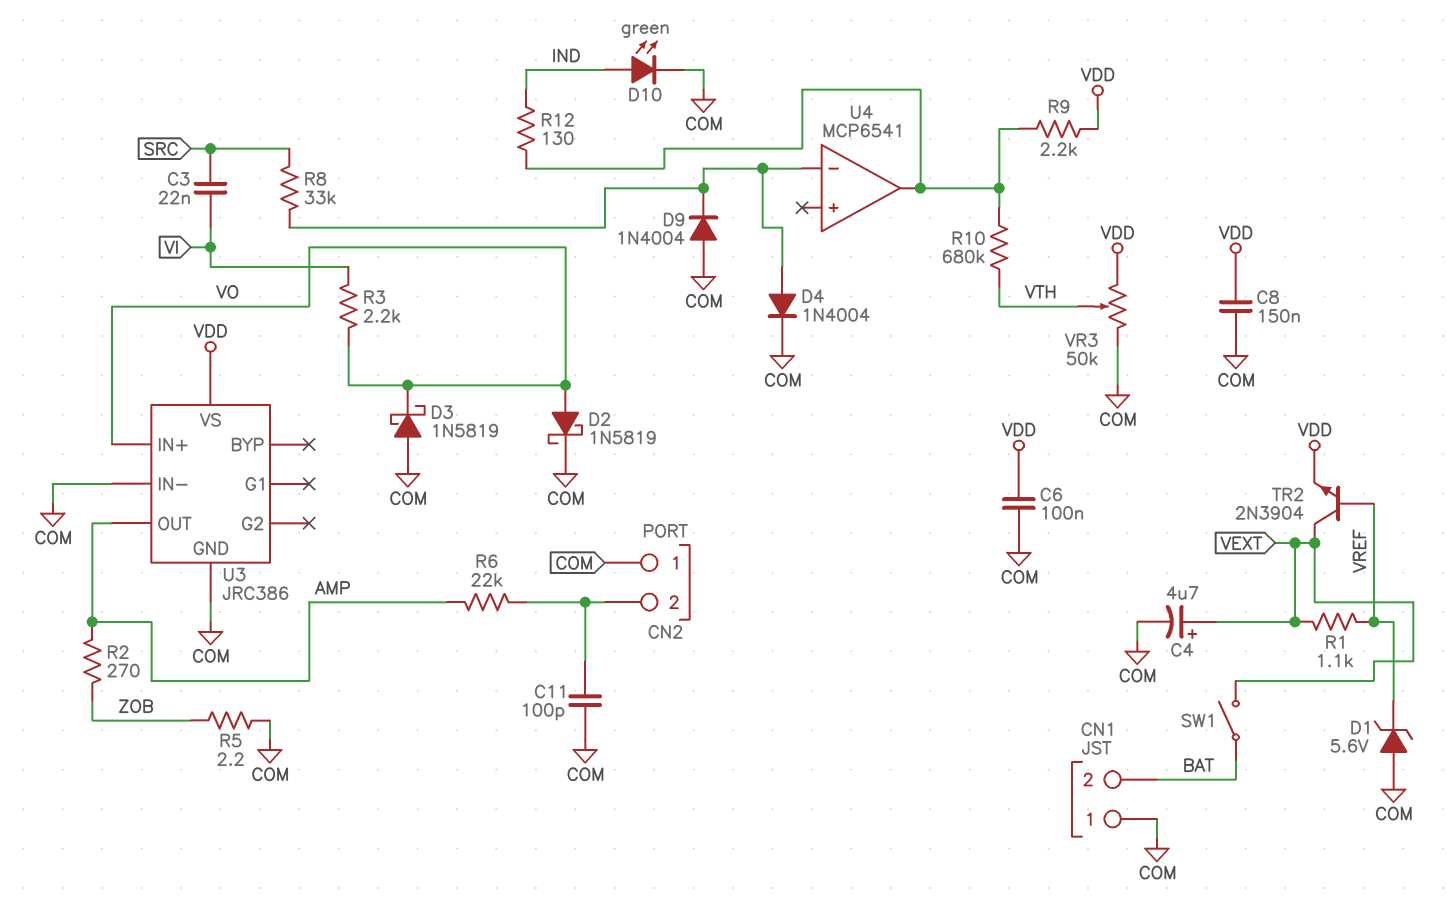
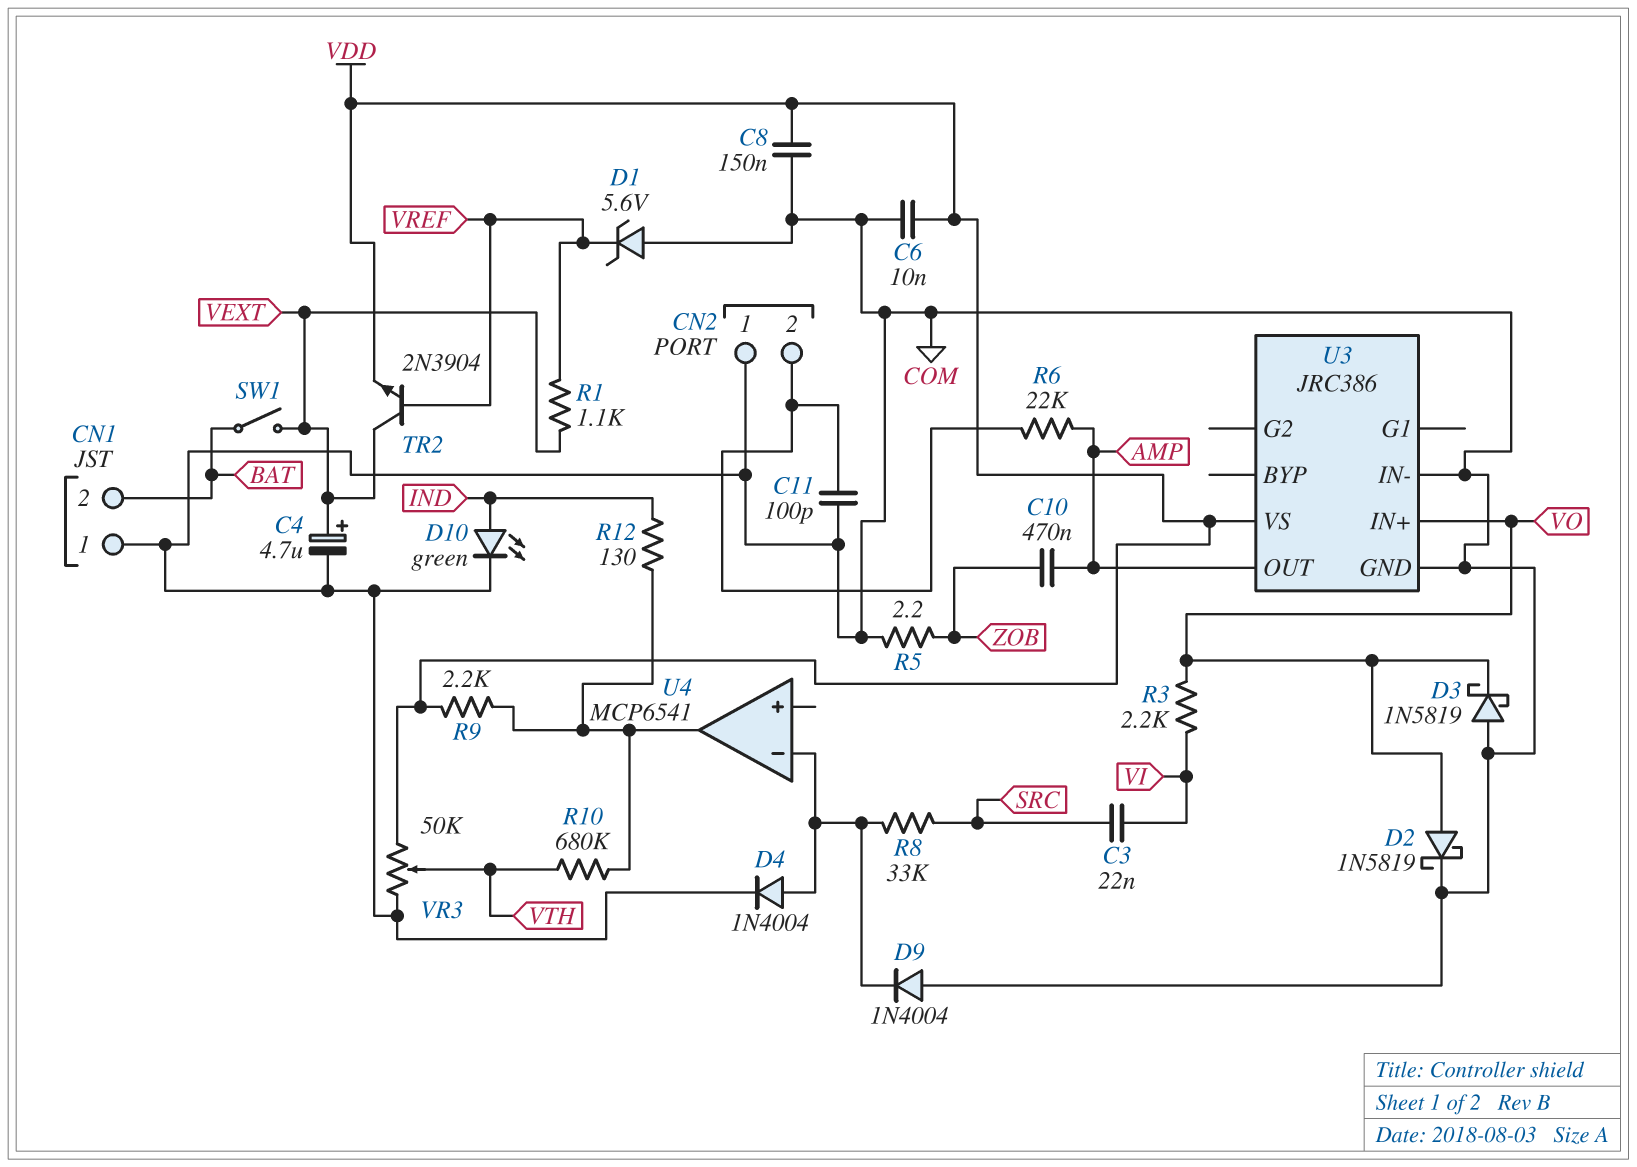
C6: 100nF (COM, VDD) -> 10nF (COM, VDD)
C10: none -> 470nF (AMP, ZOB)
R2: 270 (AMP, ZOB) -> none

